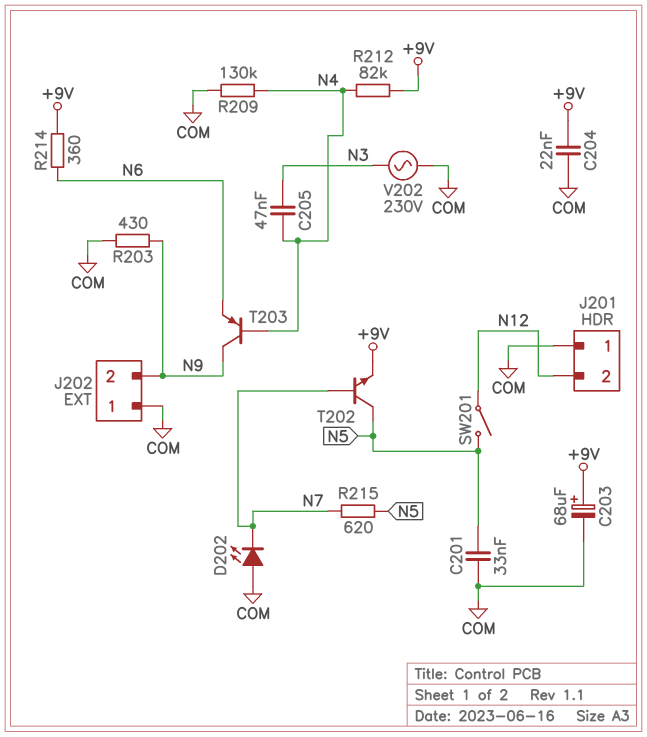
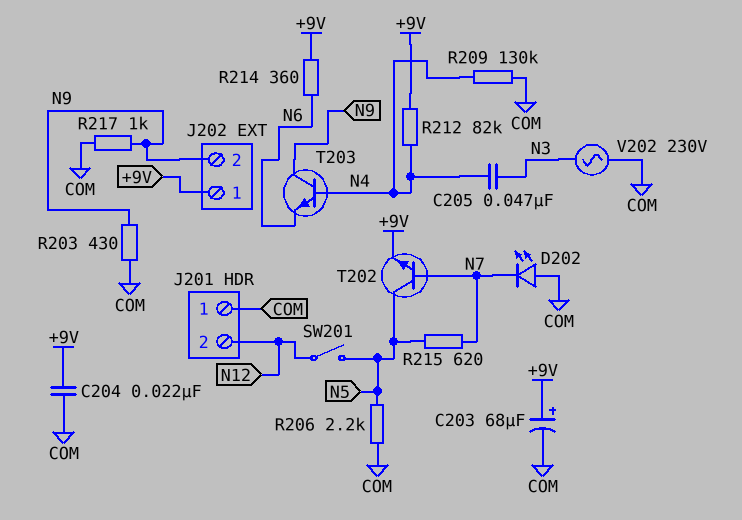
C201: 33nF (COM, N5) -> none
J202 pin 1: COM -> +9V
R206: none -> 2.2k (COM, N5)
R217: none -> 1k (COM, N9)
T203: PNP (B N4, C N9, E N6) -> NPN (B N4, C N9, E N6)

